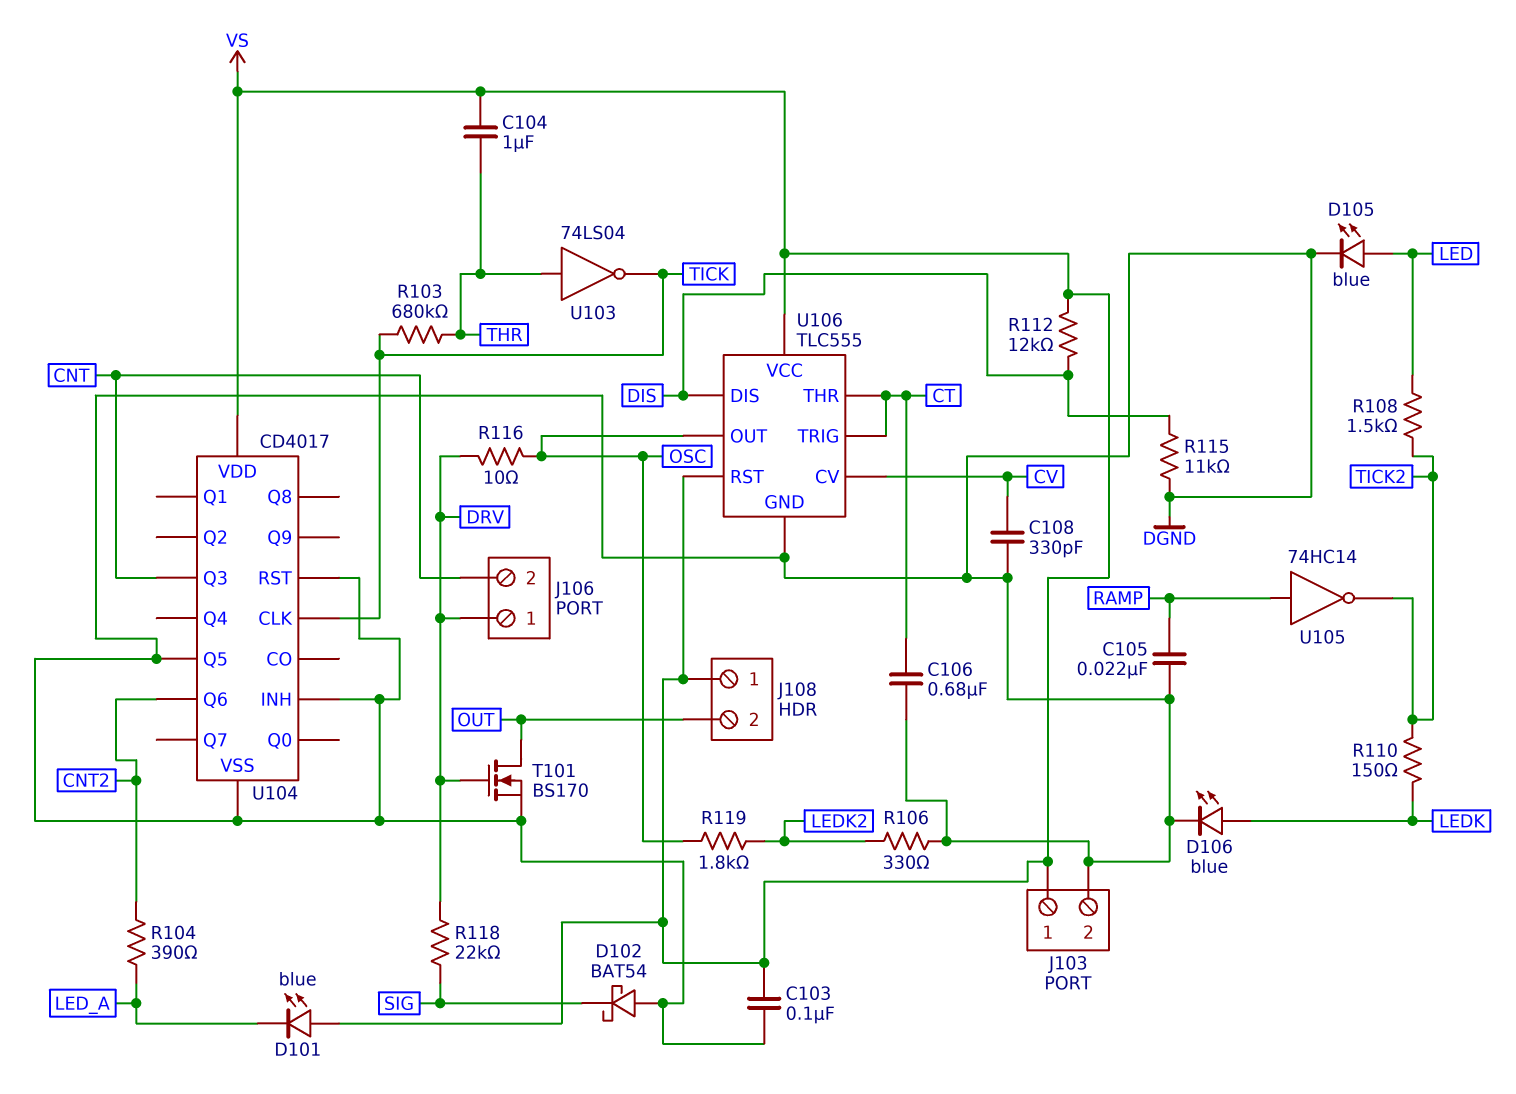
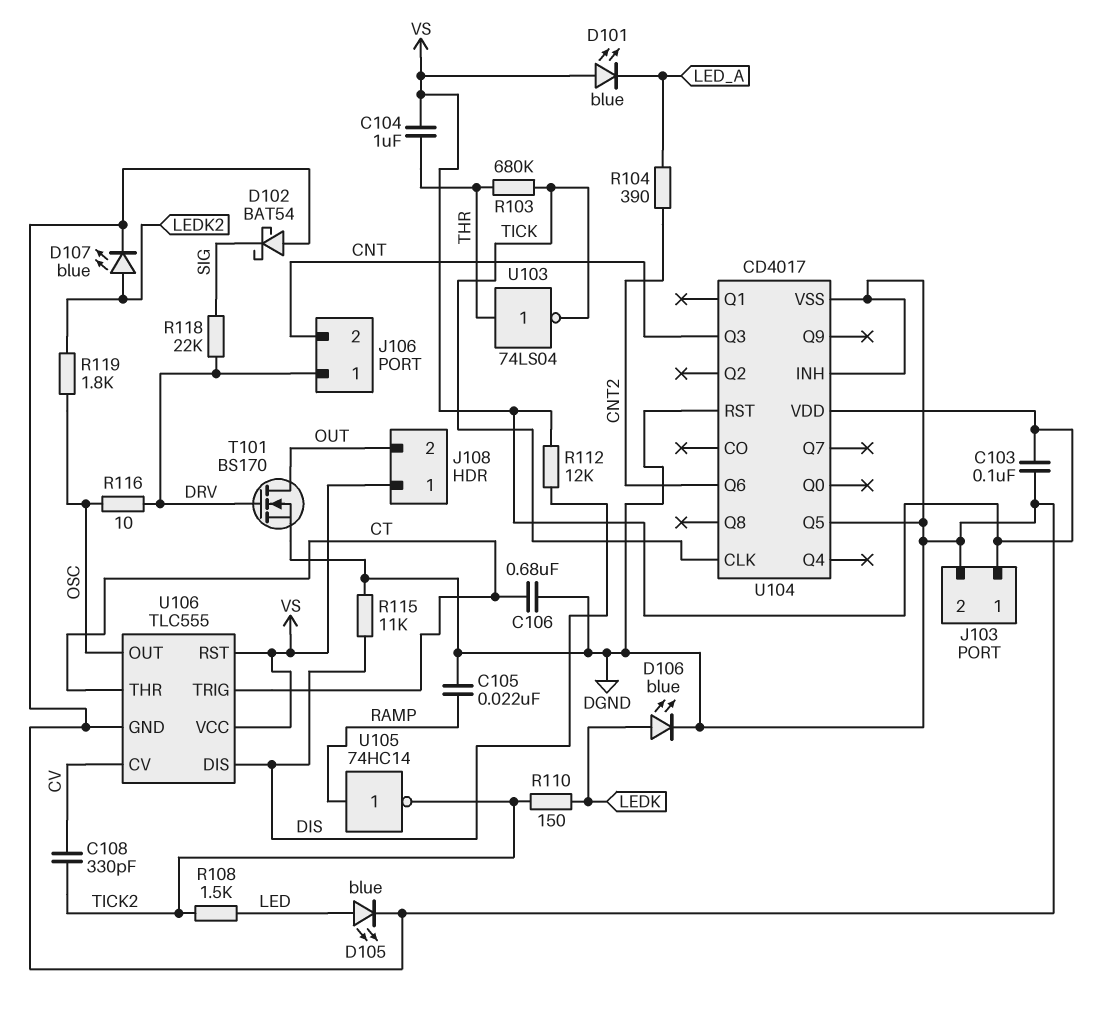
C108: 330pF (CV, DGND) -> 330pF (CV, TICK2)
D107: none -> LED blue (A LEDK2, K DGND)
R106: 330 (DGND, LEDK2) -> none

